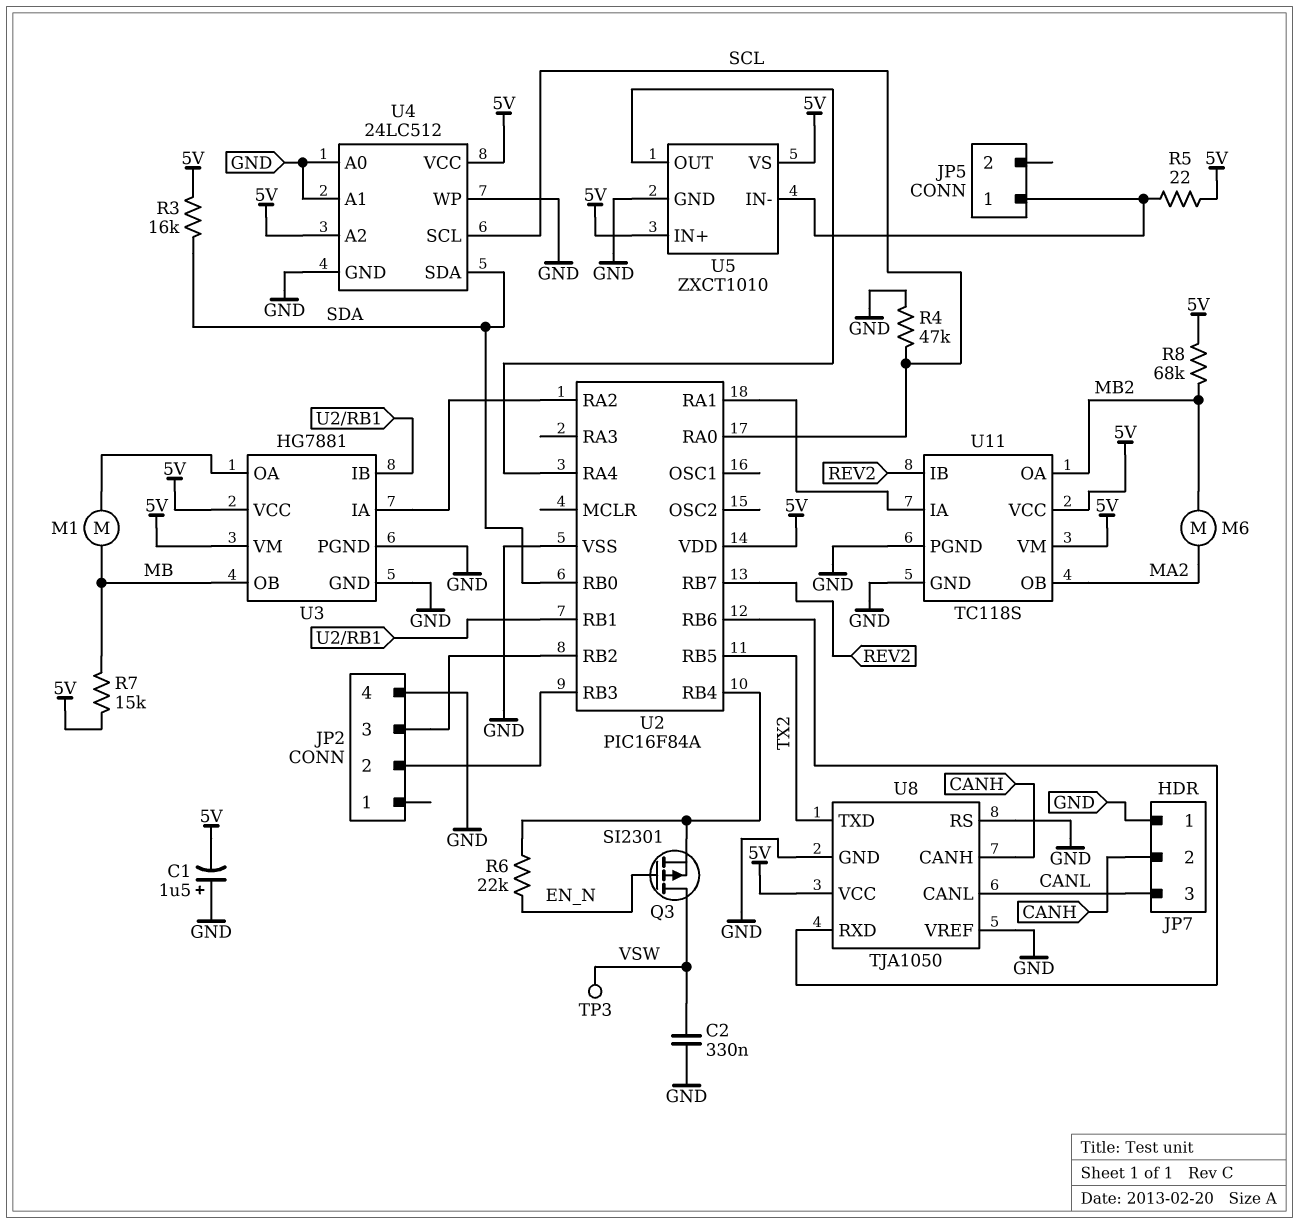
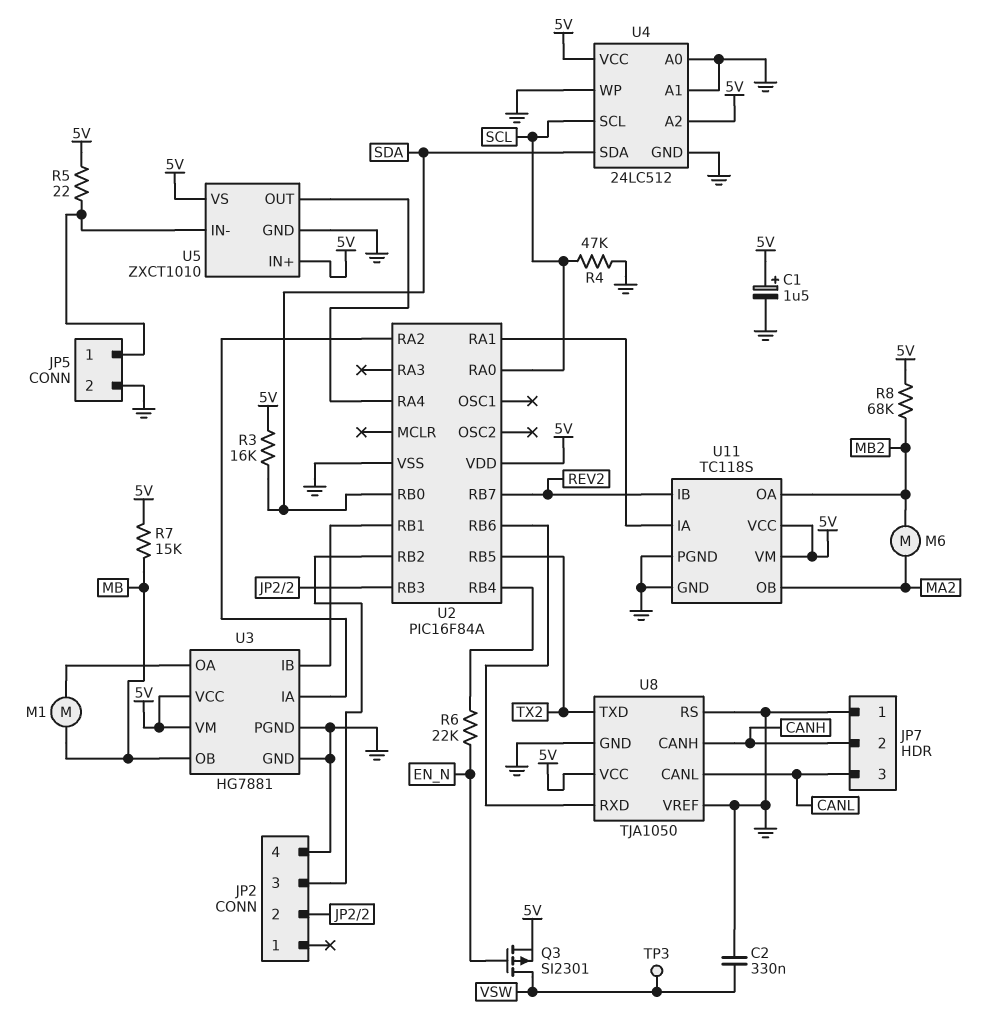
C1: 1.5uF (plus GND, minus 5V) -> 1.5uF (plus 5V, minus GND)
JP5 pin 2: none -> GND
Q3: PMOS SI2301 (G EN_N, D VSW, S U2/RB4) -> PMOS SI2301 (G EN_N, D VSW, S 5V)

